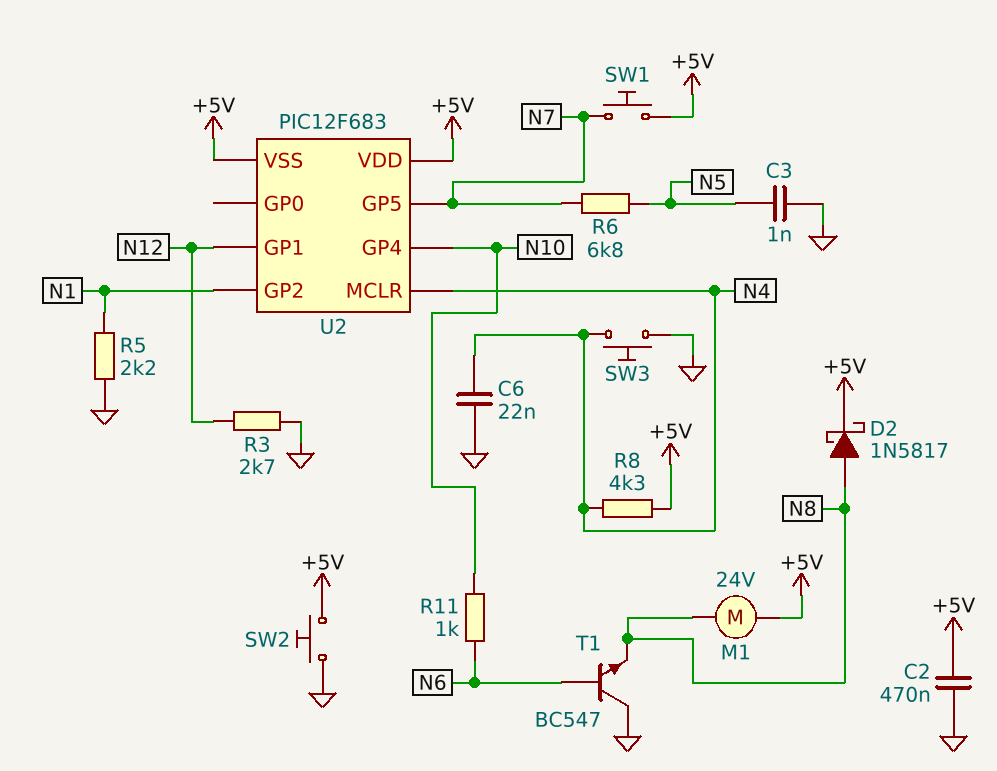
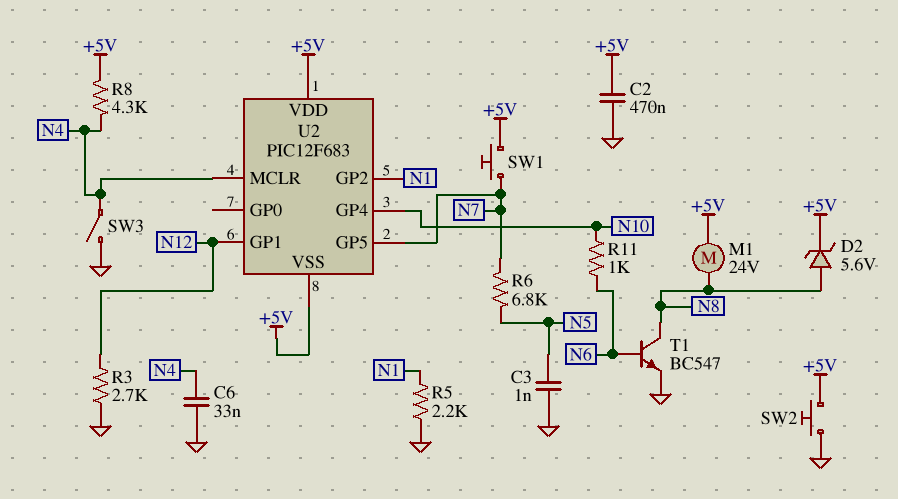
C6: 22nF (GND, N4) -> 33nF (GND, N4)
D2: schottky 1N5817 (A N8, K +5V) -> zener 5.6V (A N8, K +5V)
SW3: button (GND, N4) -> switch (GND, N4)
T1: NPN BC547 (B N6, C GND, E N8) -> NPN BC547 (B N6, C N8, E GND)

